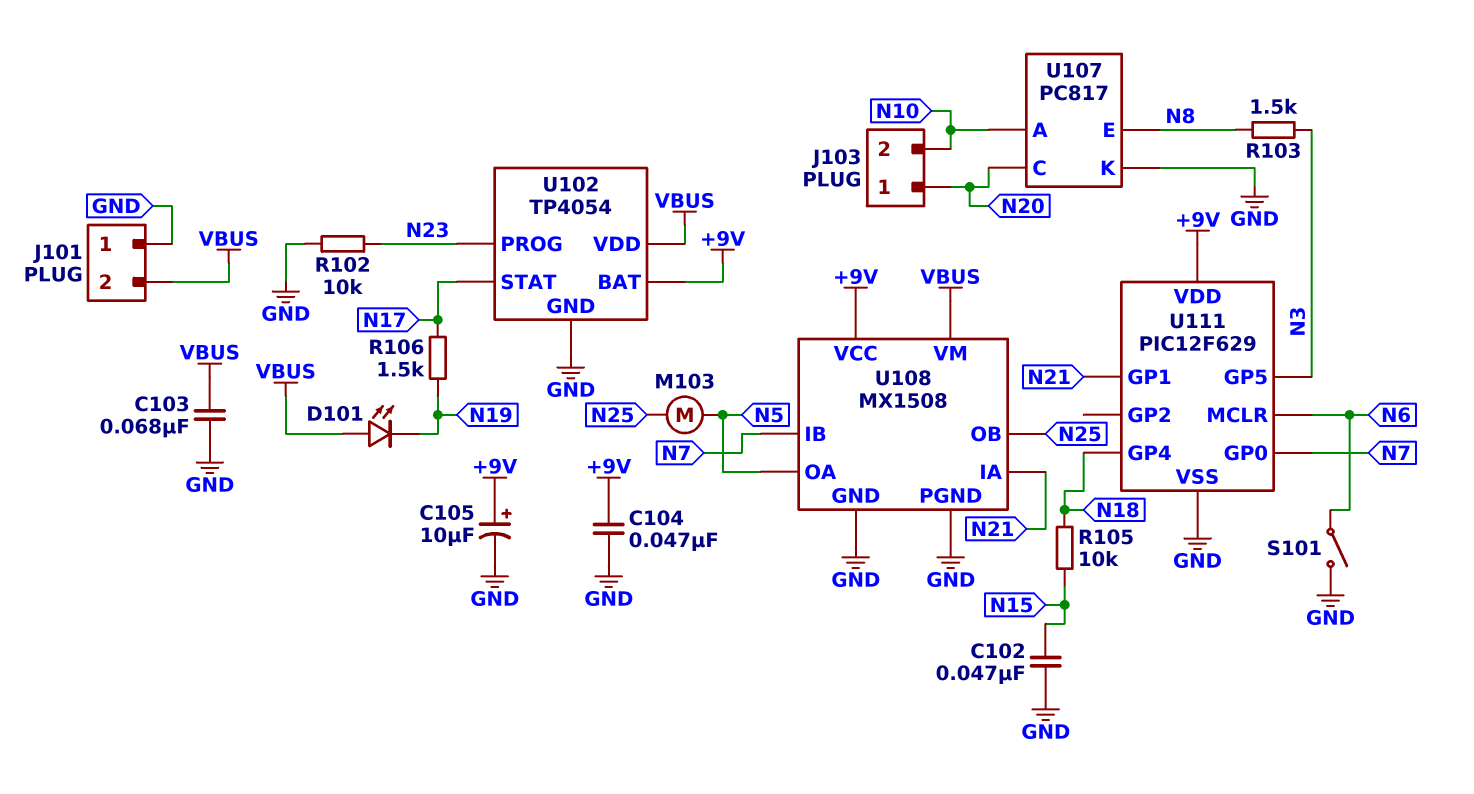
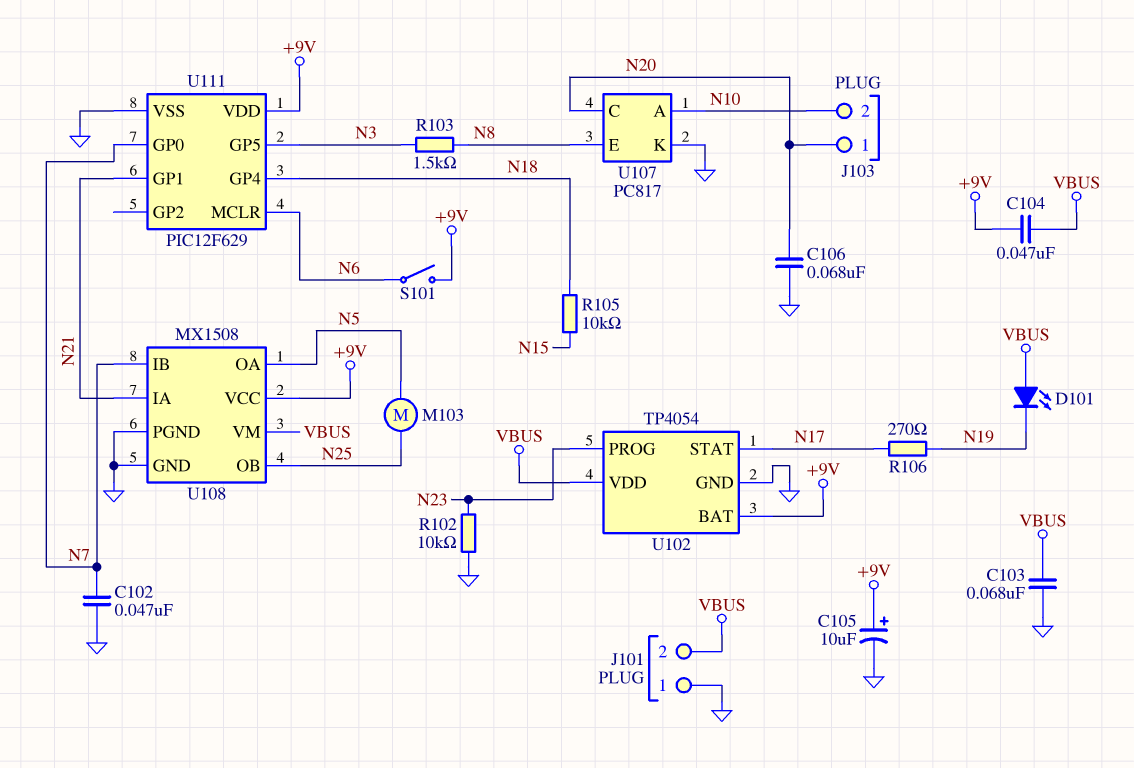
C102: 47nF (GND, N15) -> 47nF (GND, N7)
C104: 47nF (+9V, GND) -> 47nF (+9V, VBUS)
C106: none -> 68nF (GND, N20)
R106: 1.5k (N17, N19) -> 270 (N17, N19)
S101: switch (GND, N6) -> switch (+9V, N6)

